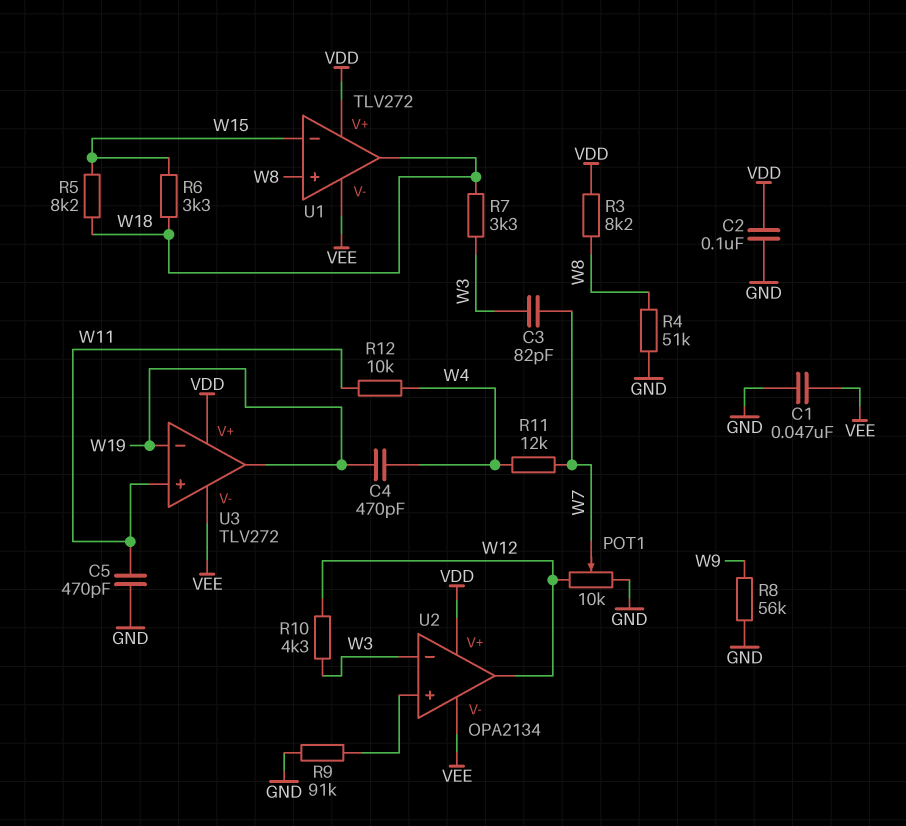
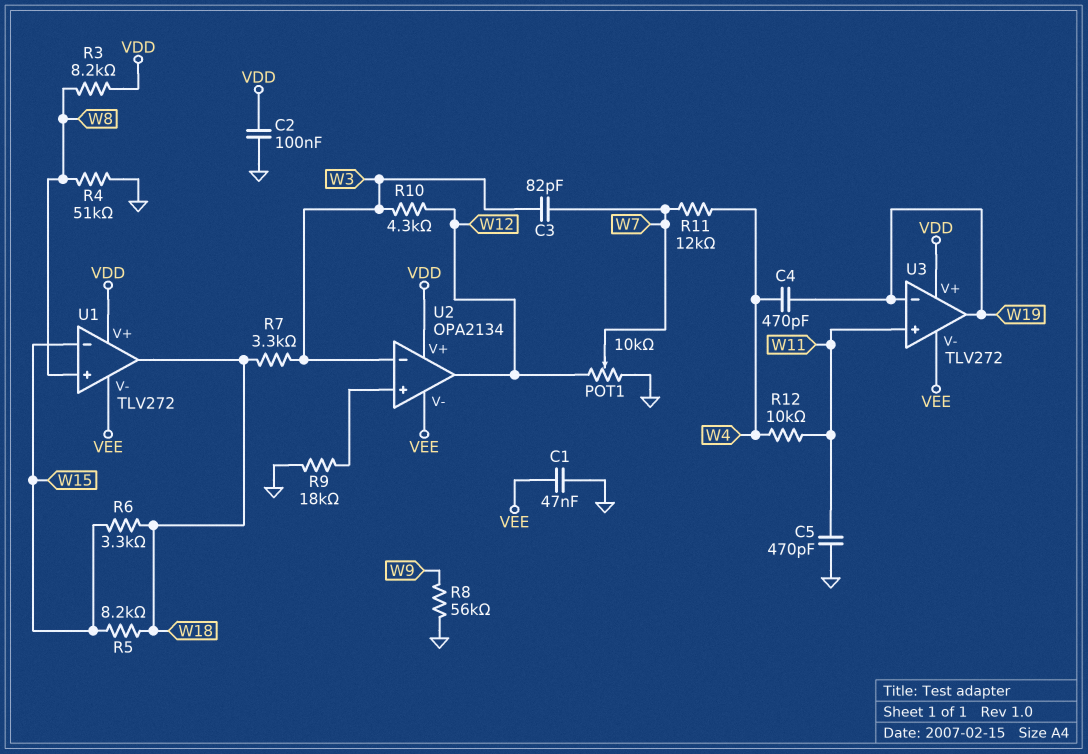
R9: 91k (GND, U2/in+) -> 18k (GND, U2/in+)

